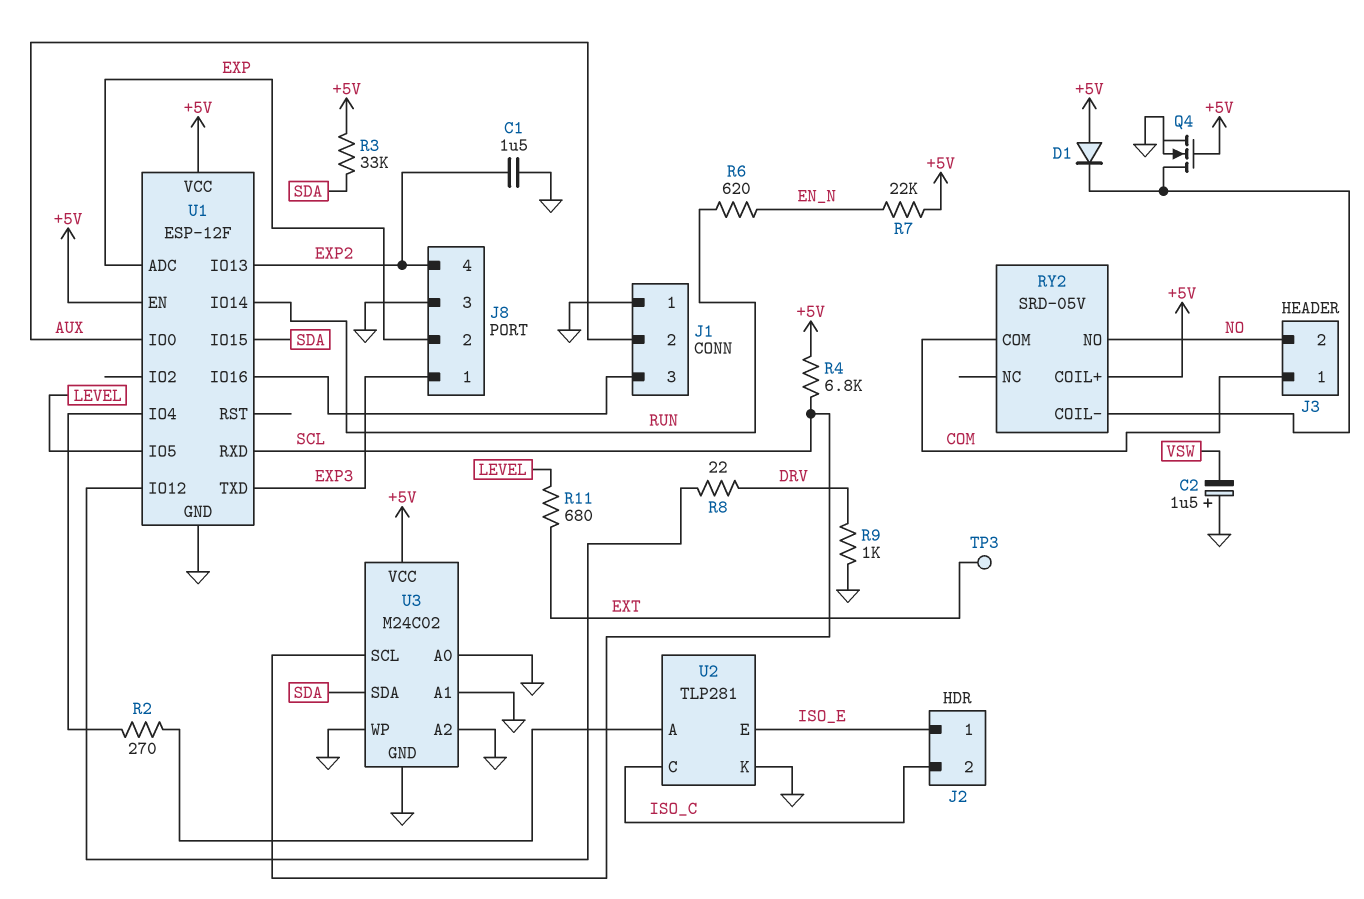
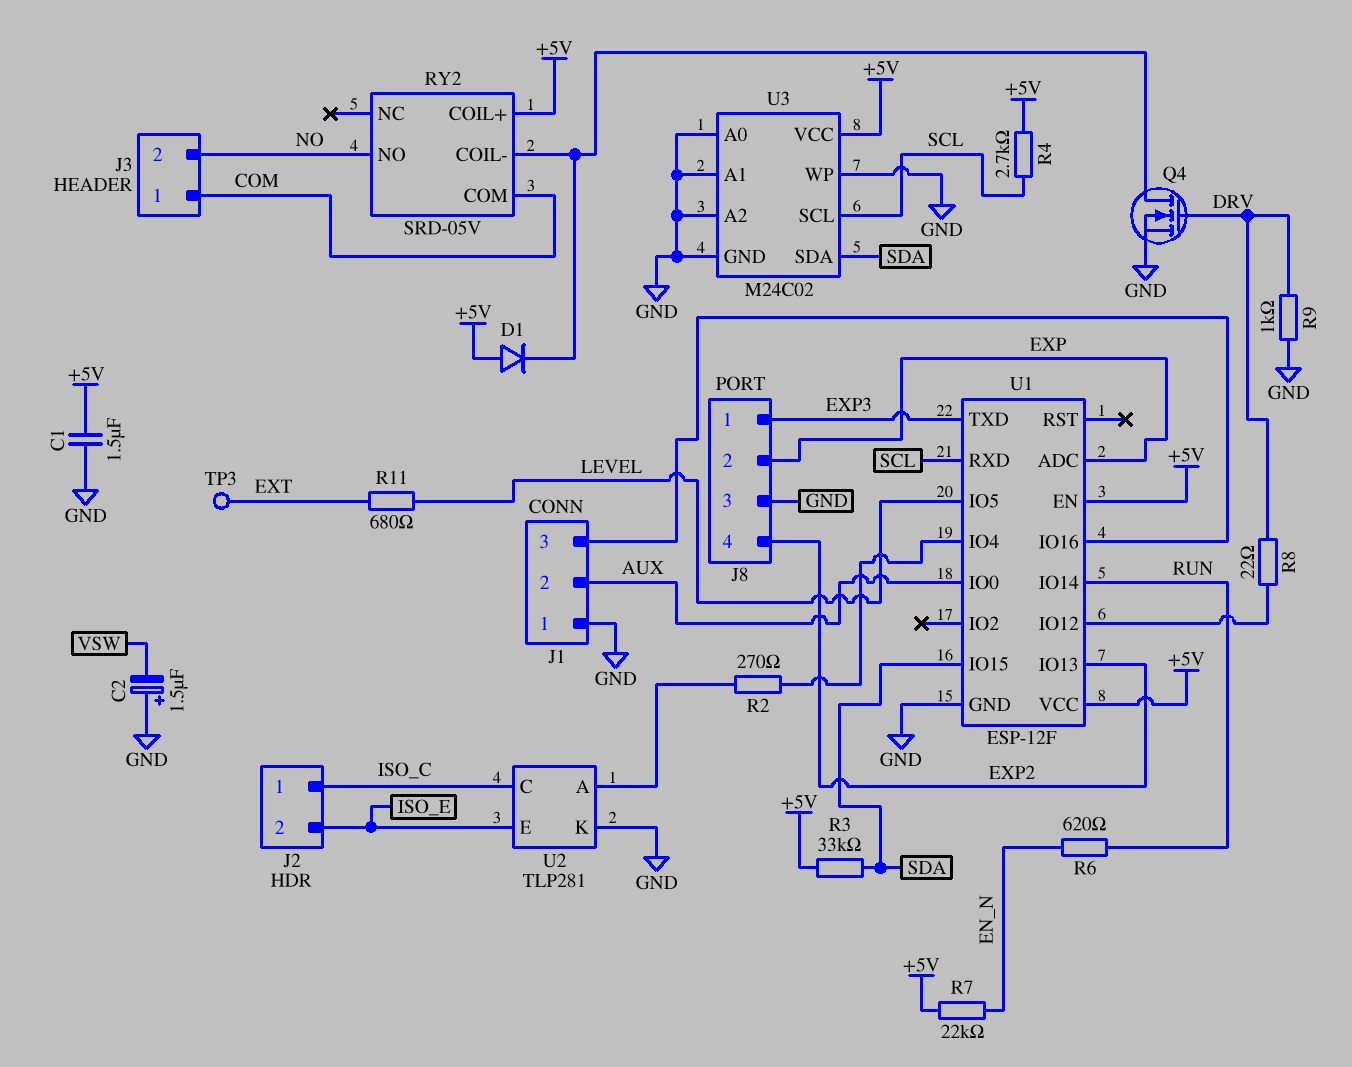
C1: 1.5uF (EXP2, GND) -> 1.5uF (+5V, GND)
J2 pin 1: ISO_E -> ISO_C
J2 pin 2: ISO_C -> ISO_E
Q4: NMOS (G +5V, D RY2/COIL-, S GND) -> NMOS (G DRV, D RY2/COIL-, S GND)
R4: 6.8k (+5V, SCL) -> 2.7k (+5V, SCL)

